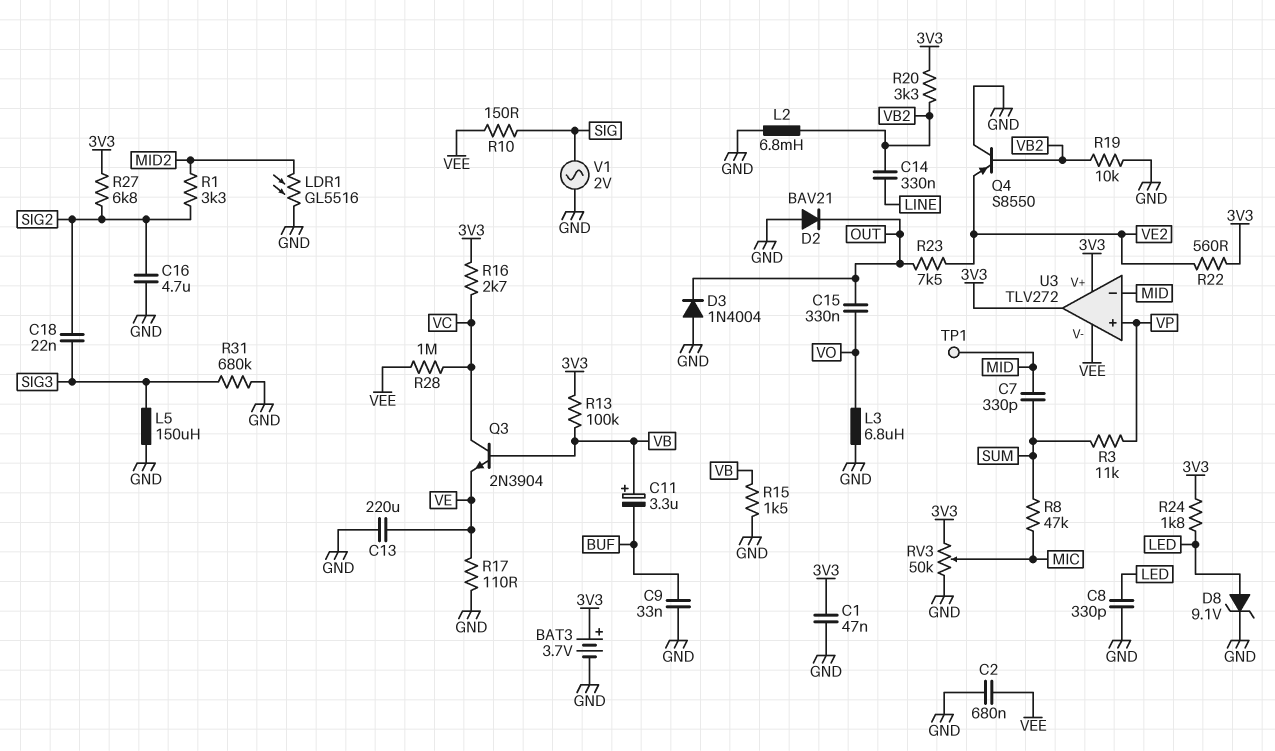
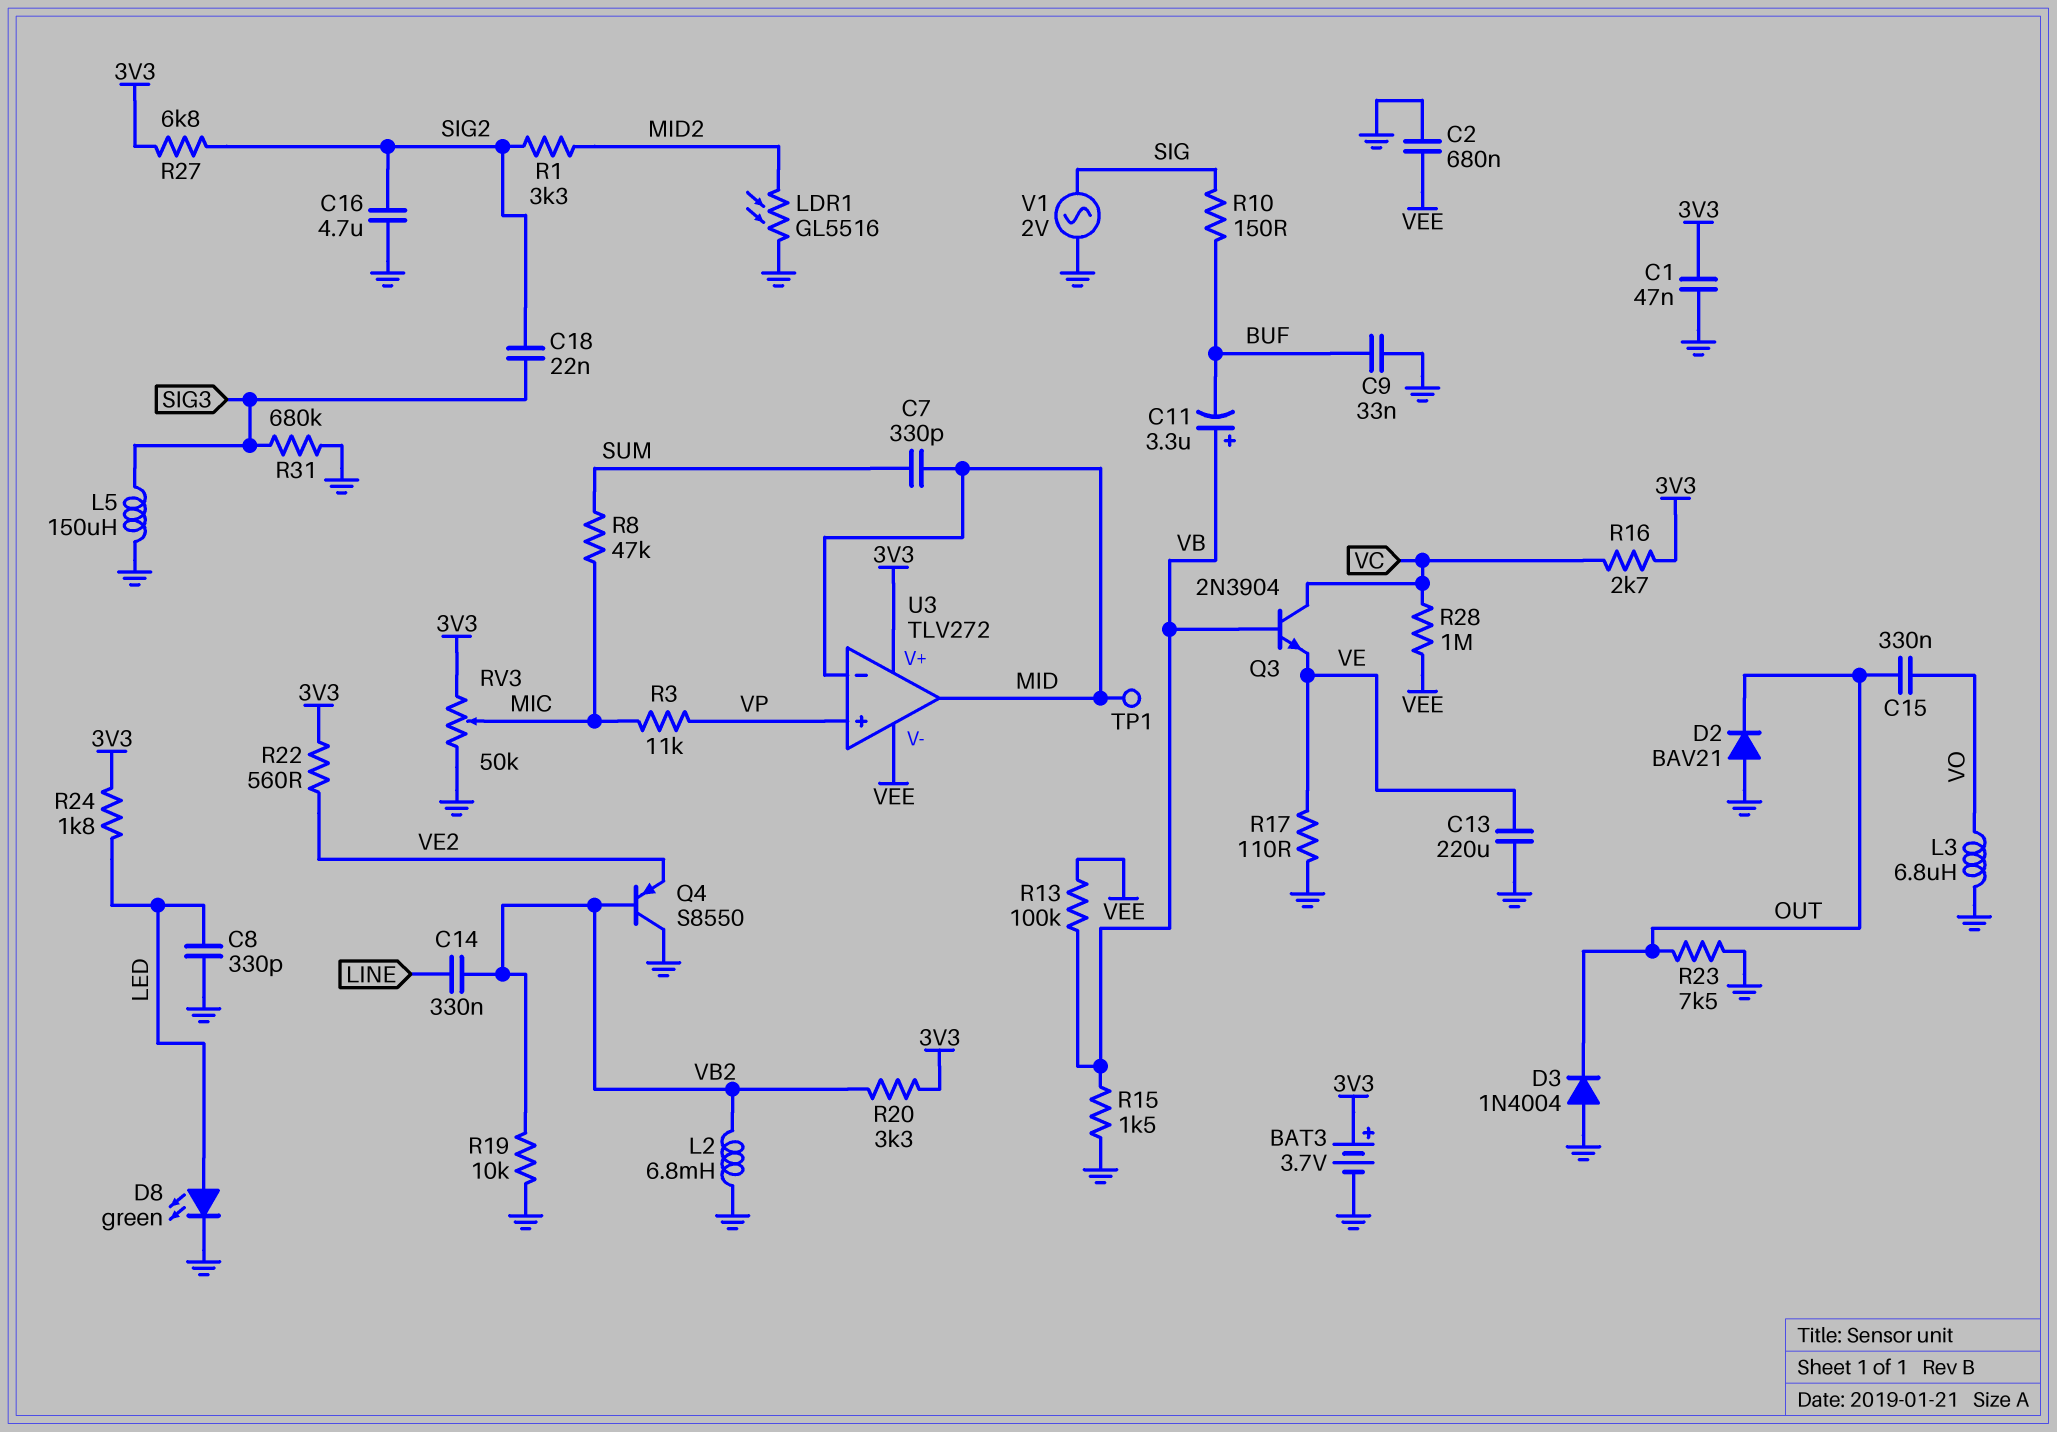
D8: zener 9.1V (A LED, K GND) -> LED green (A LED, K GND)
R3: 11k (SUM, VP) -> 11k (MIC, VP)
R10: 150 (SIG, VEE) -> 150 (BUF, SIG)
R13: 100k (3V3, VB) -> 100k (VB, VEE)
R23: 7.5k (OUT, VE2) -> 7.5k (GND, OUT)
U3 pin out: 3V3 -> MID

